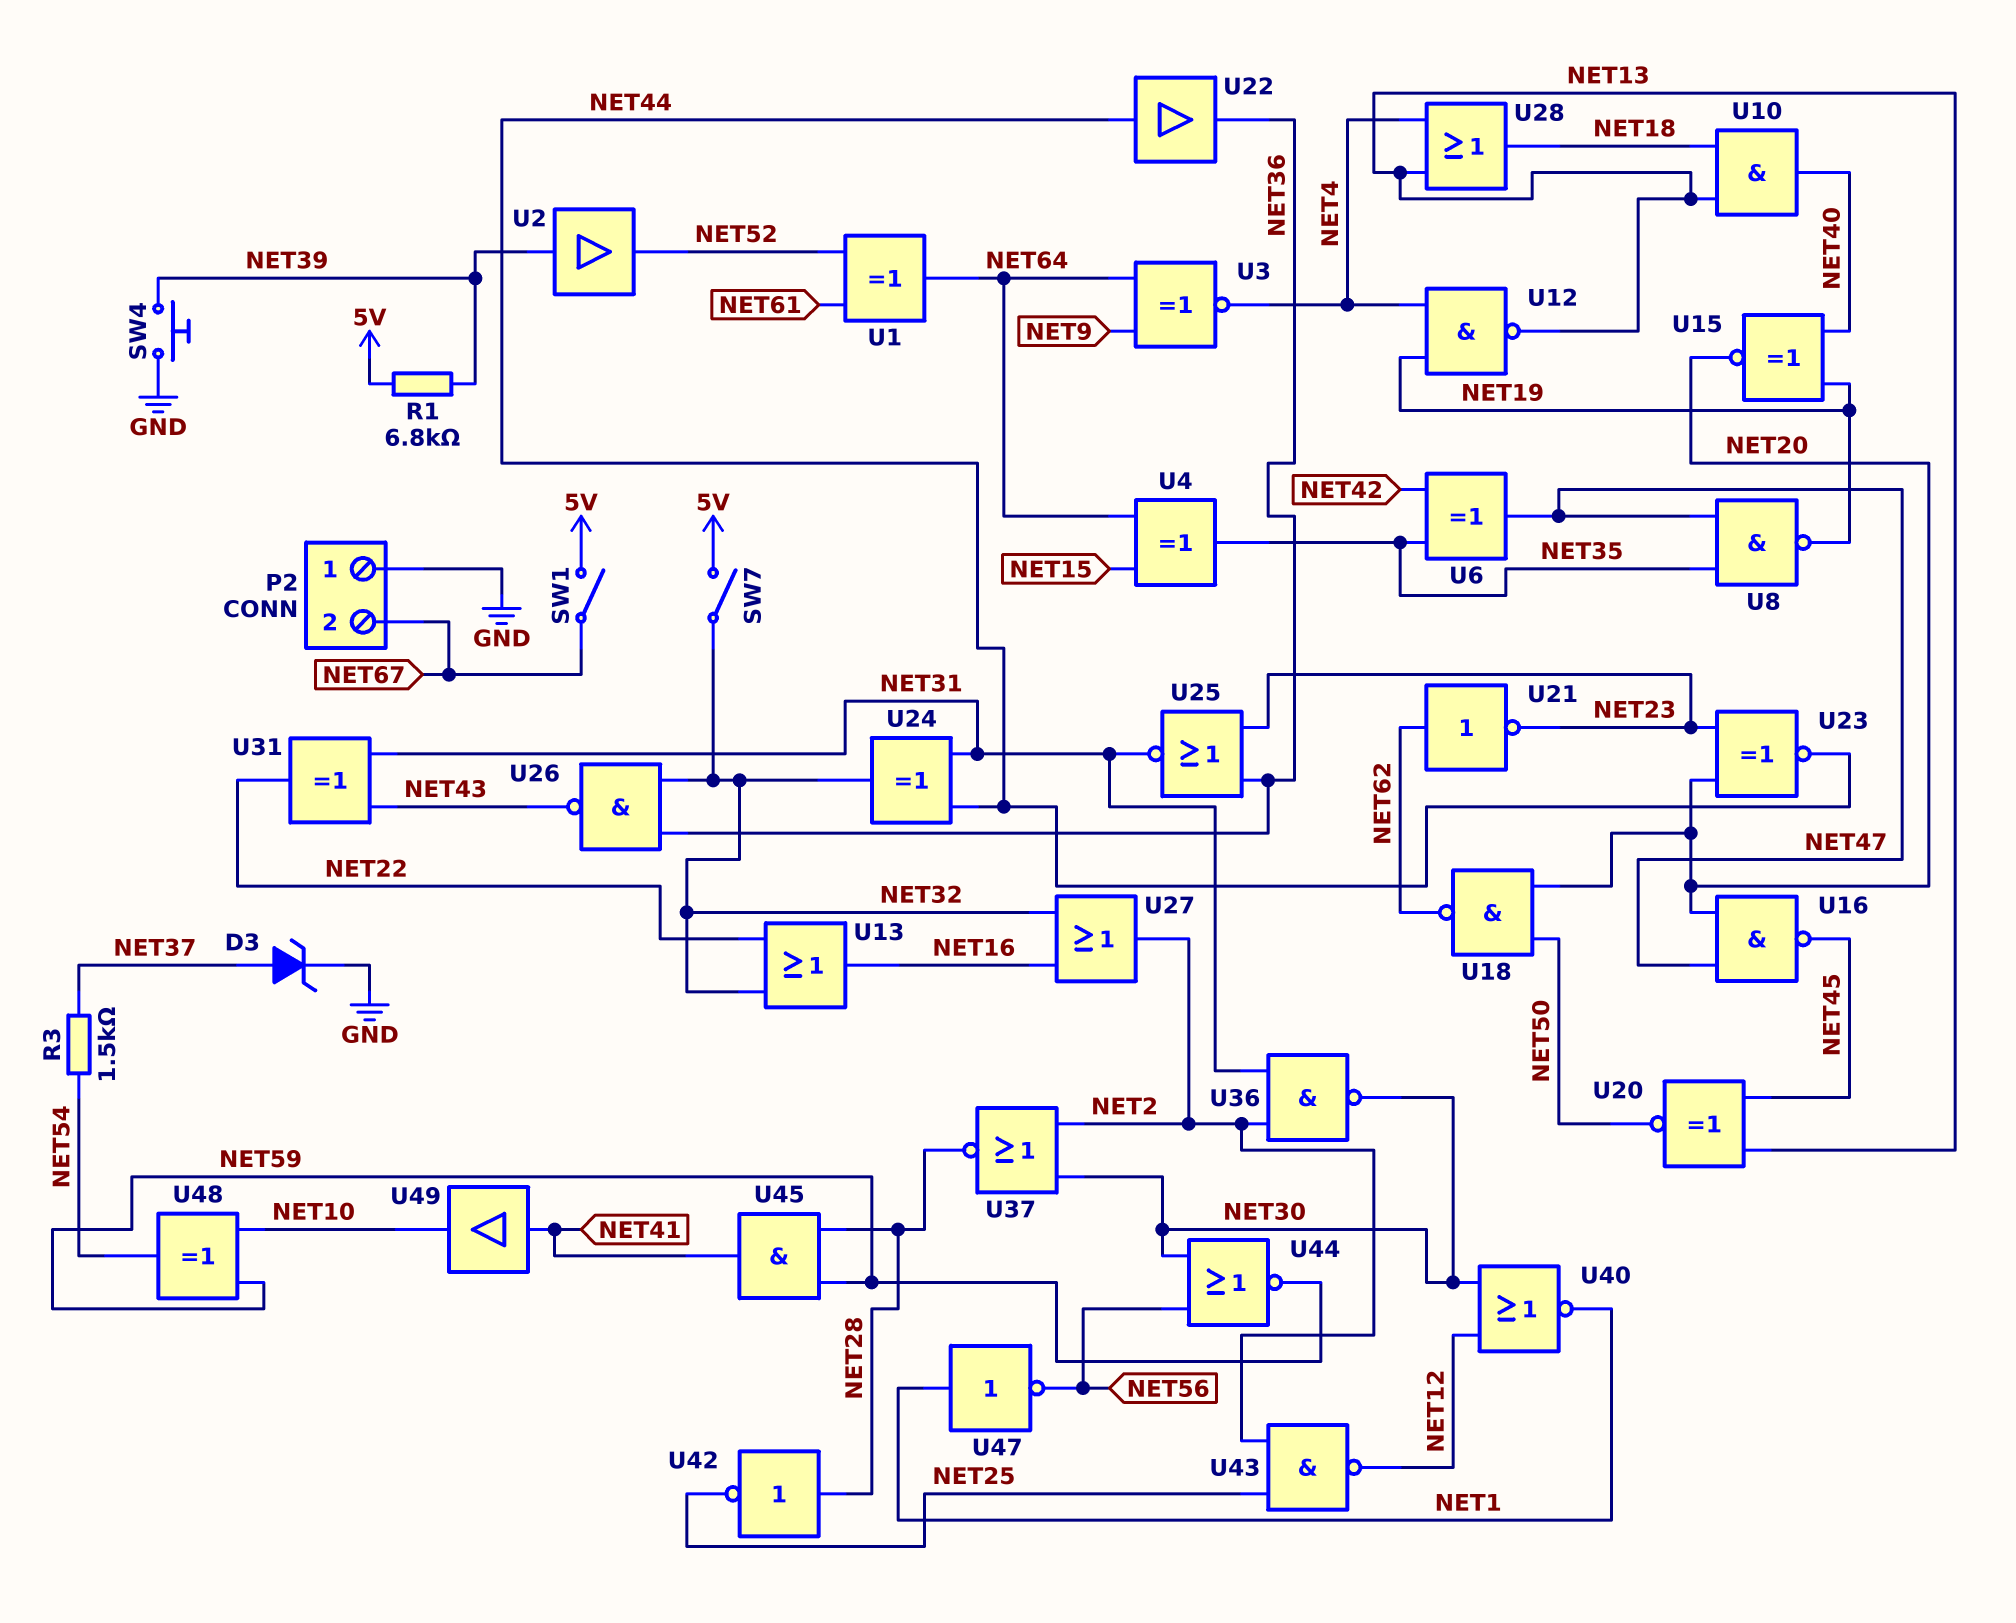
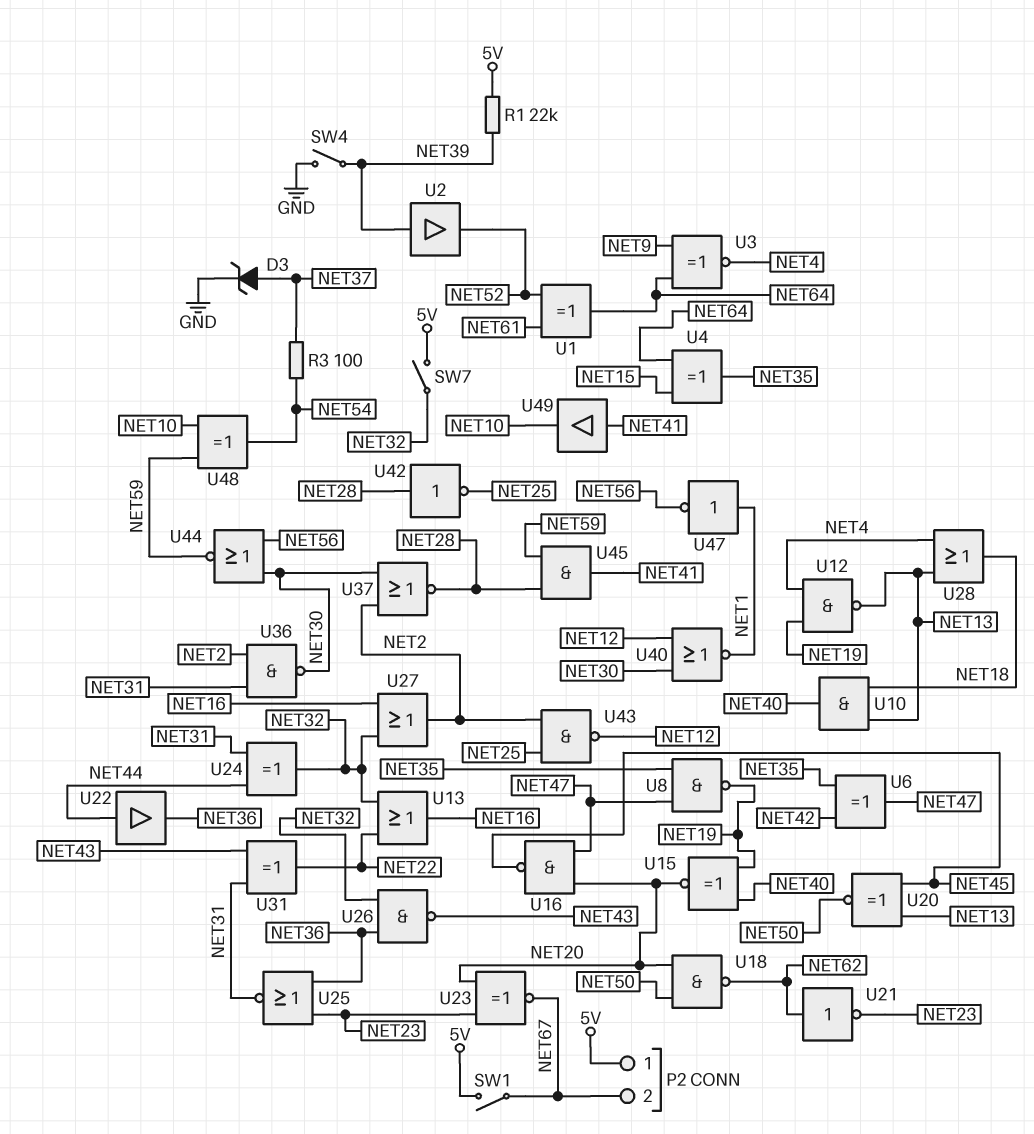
P2 pin 1: GND -> 5V
R1: 6.8k (5V, NET39) -> 22k (5V, NET39)
R3: 1.5k (NET37, NET54) -> 100 (NET37, NET54)
SW4: button (GND, NET39) -> switch (GND, NET39)
U23: XNOR (in NET20, in NET23, out NET44) -> XNOR (in NET20, in NET23, out NET67)

